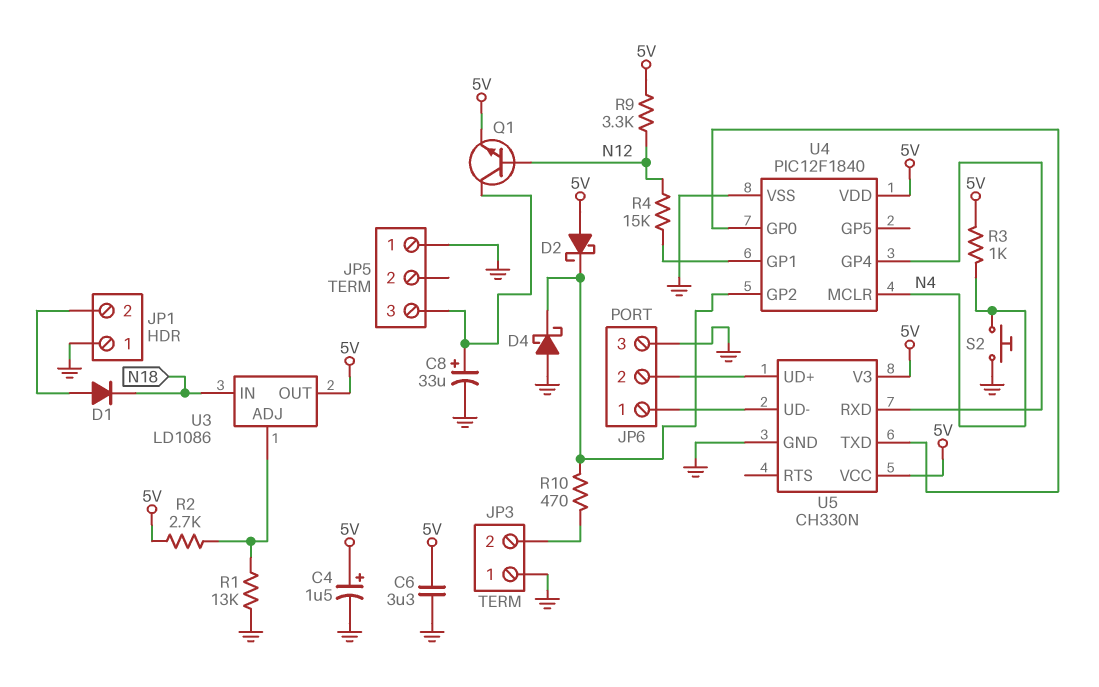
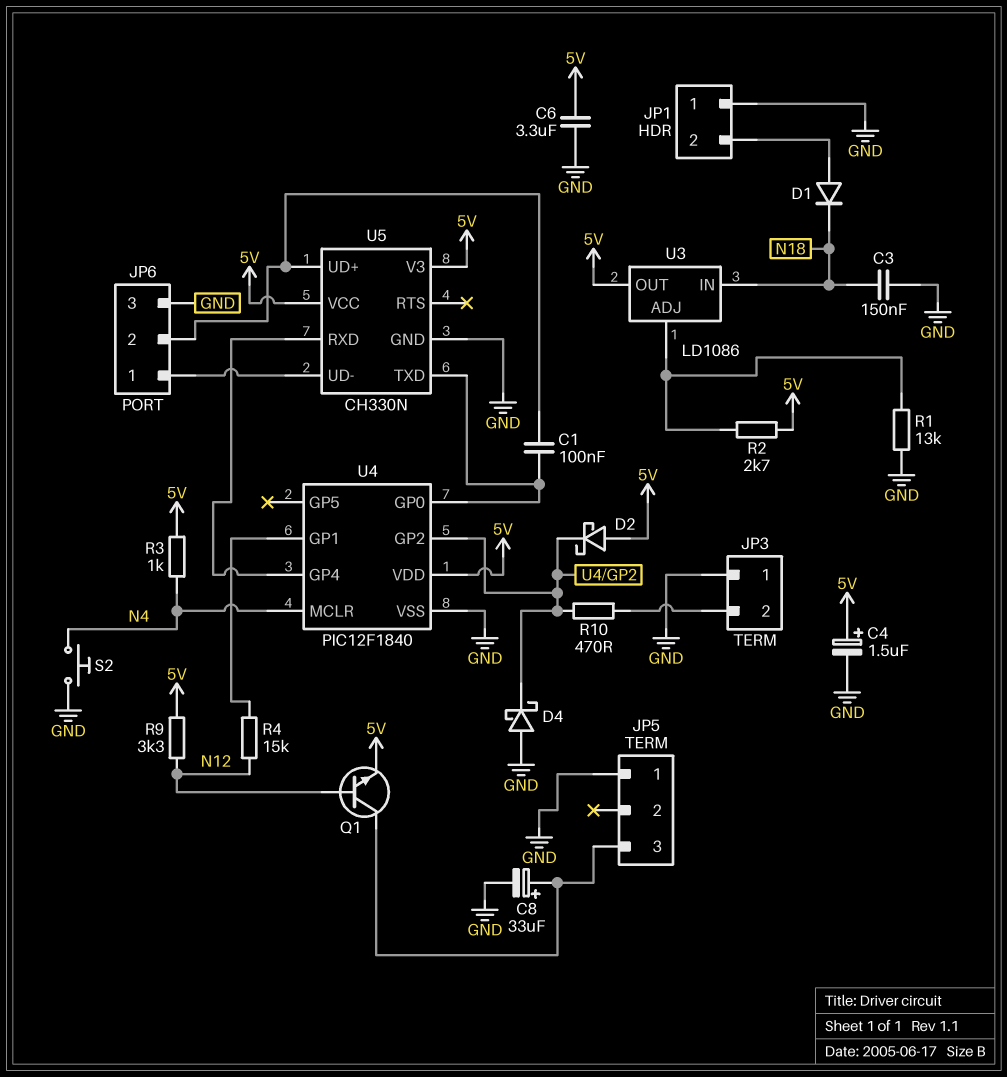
C1: none -> 100nF (JP6/2, U4/GP0)
C3: none -> 150nF (GND, N18)

